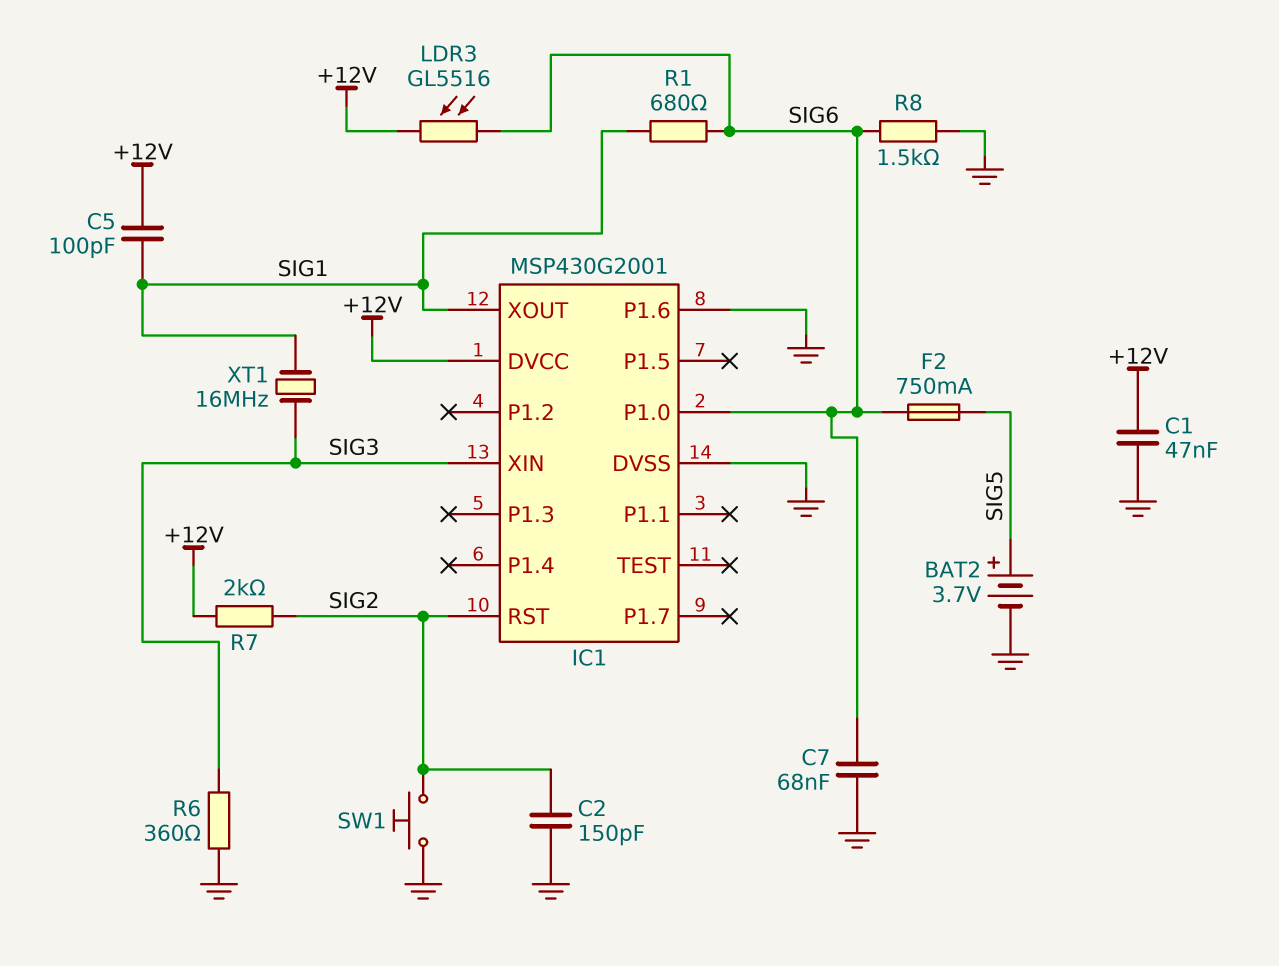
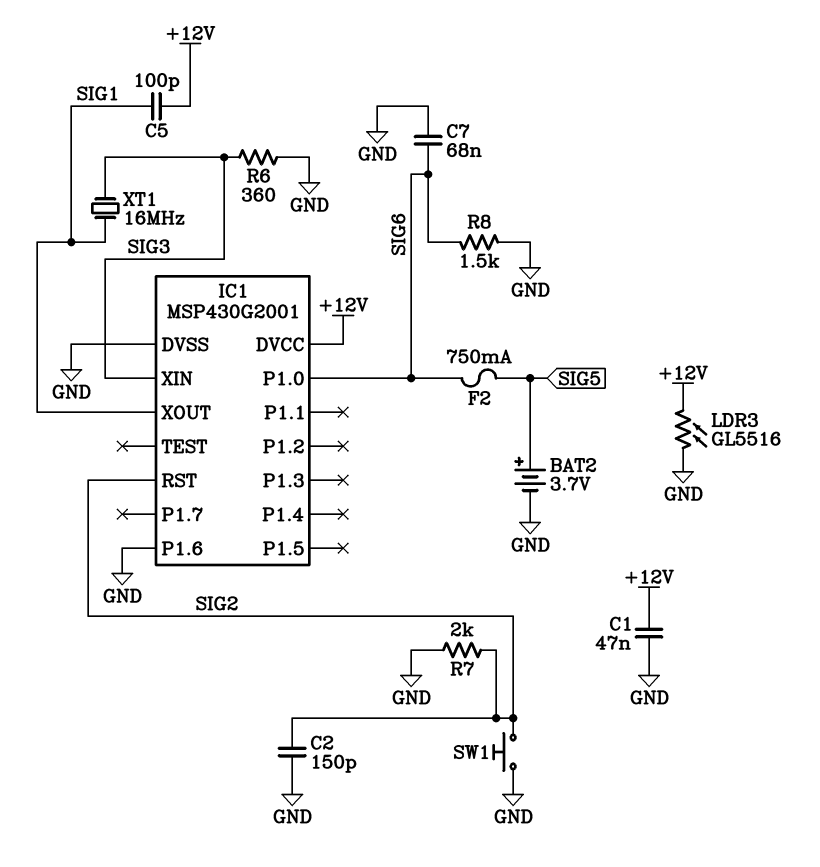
LDR3: GL5516 (+12V, SIG6) -> GL5516 (+12V, GND)
R1: 680 (SIG1, SIG6) -> none
R7: 2k (+12V, SIG2) -> 2k (GND, SIG2)

